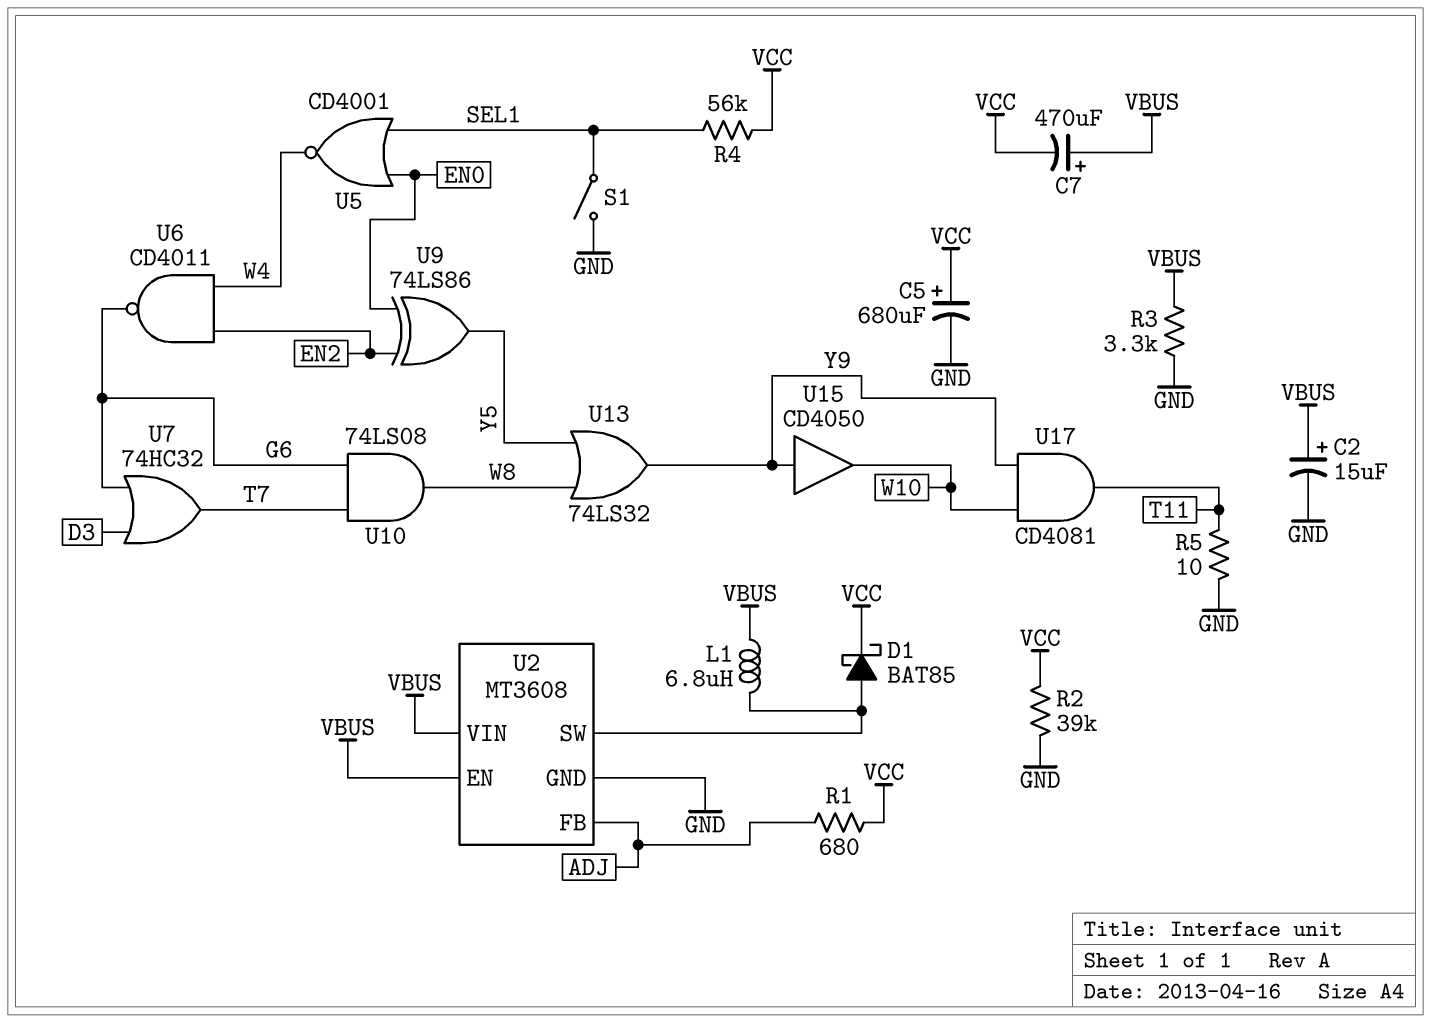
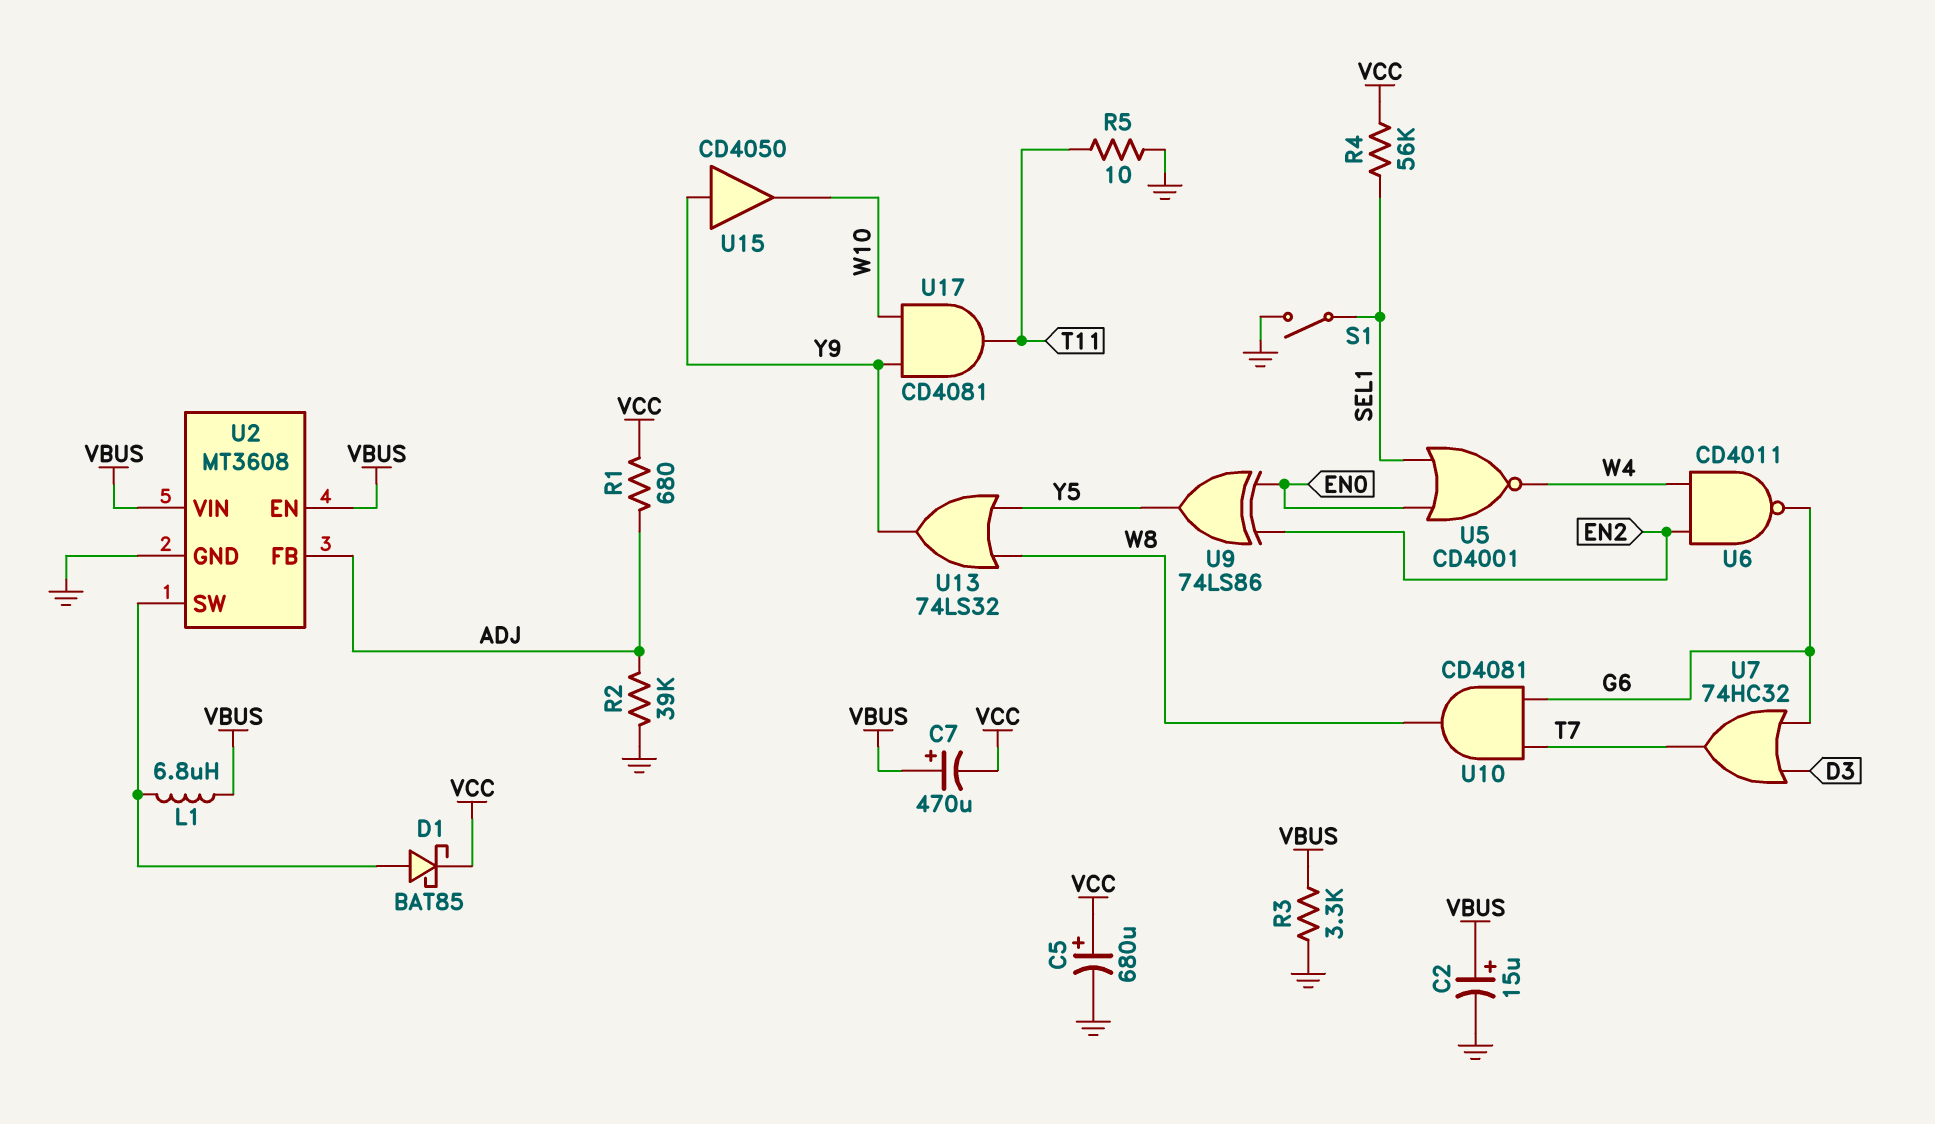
R2: 39k (GND, VCC) -> 39k (ADJ, GND)
U10: AND 74LS08 (in G6, in T7, out W8) -> AND CD4081 (in G6, in T7, out W8)

